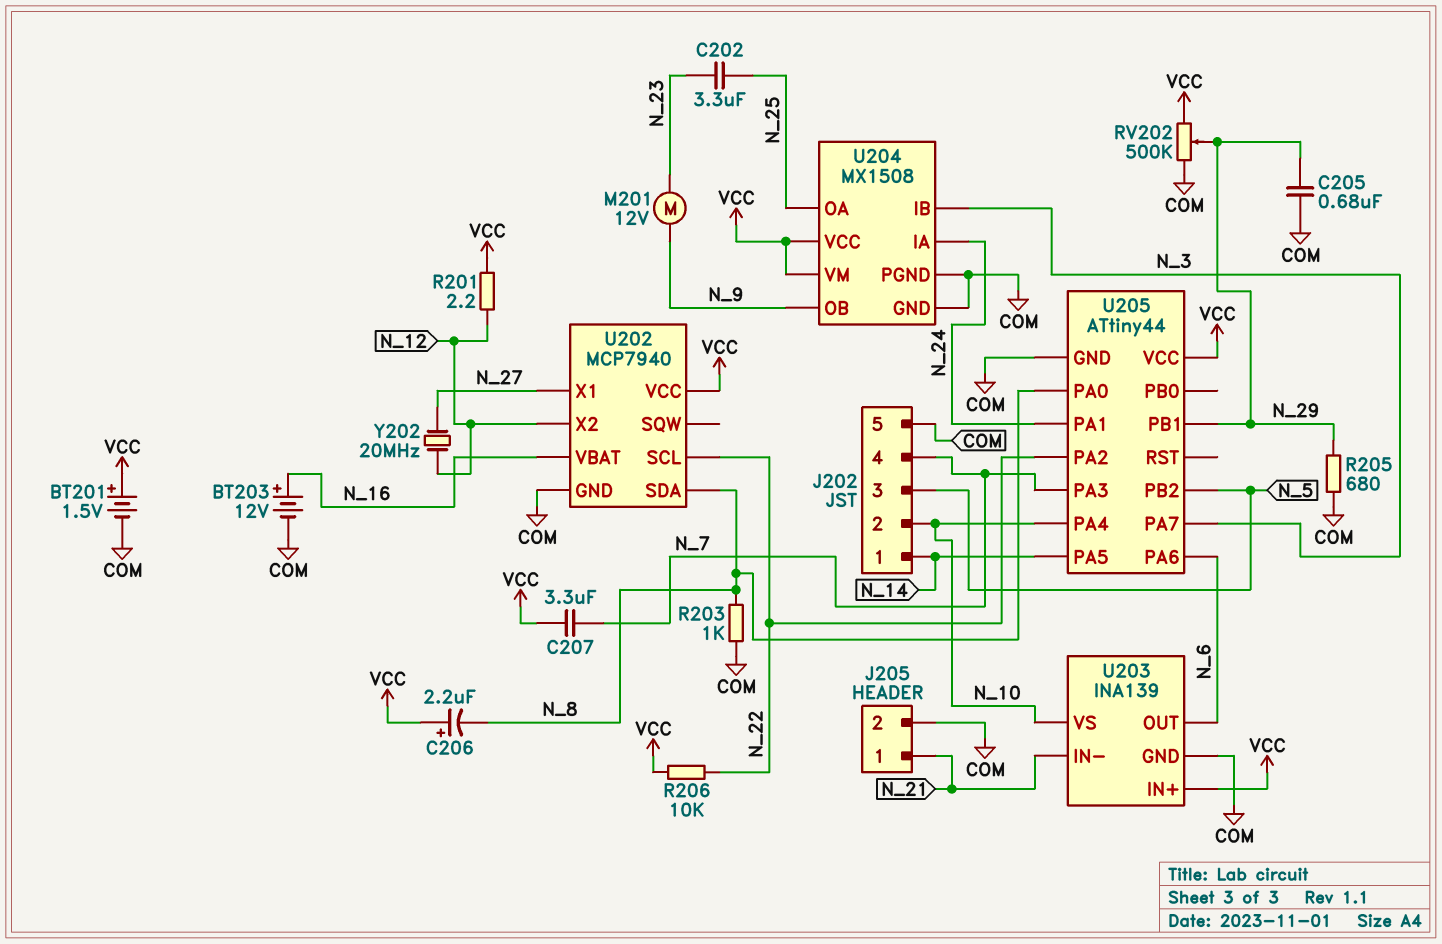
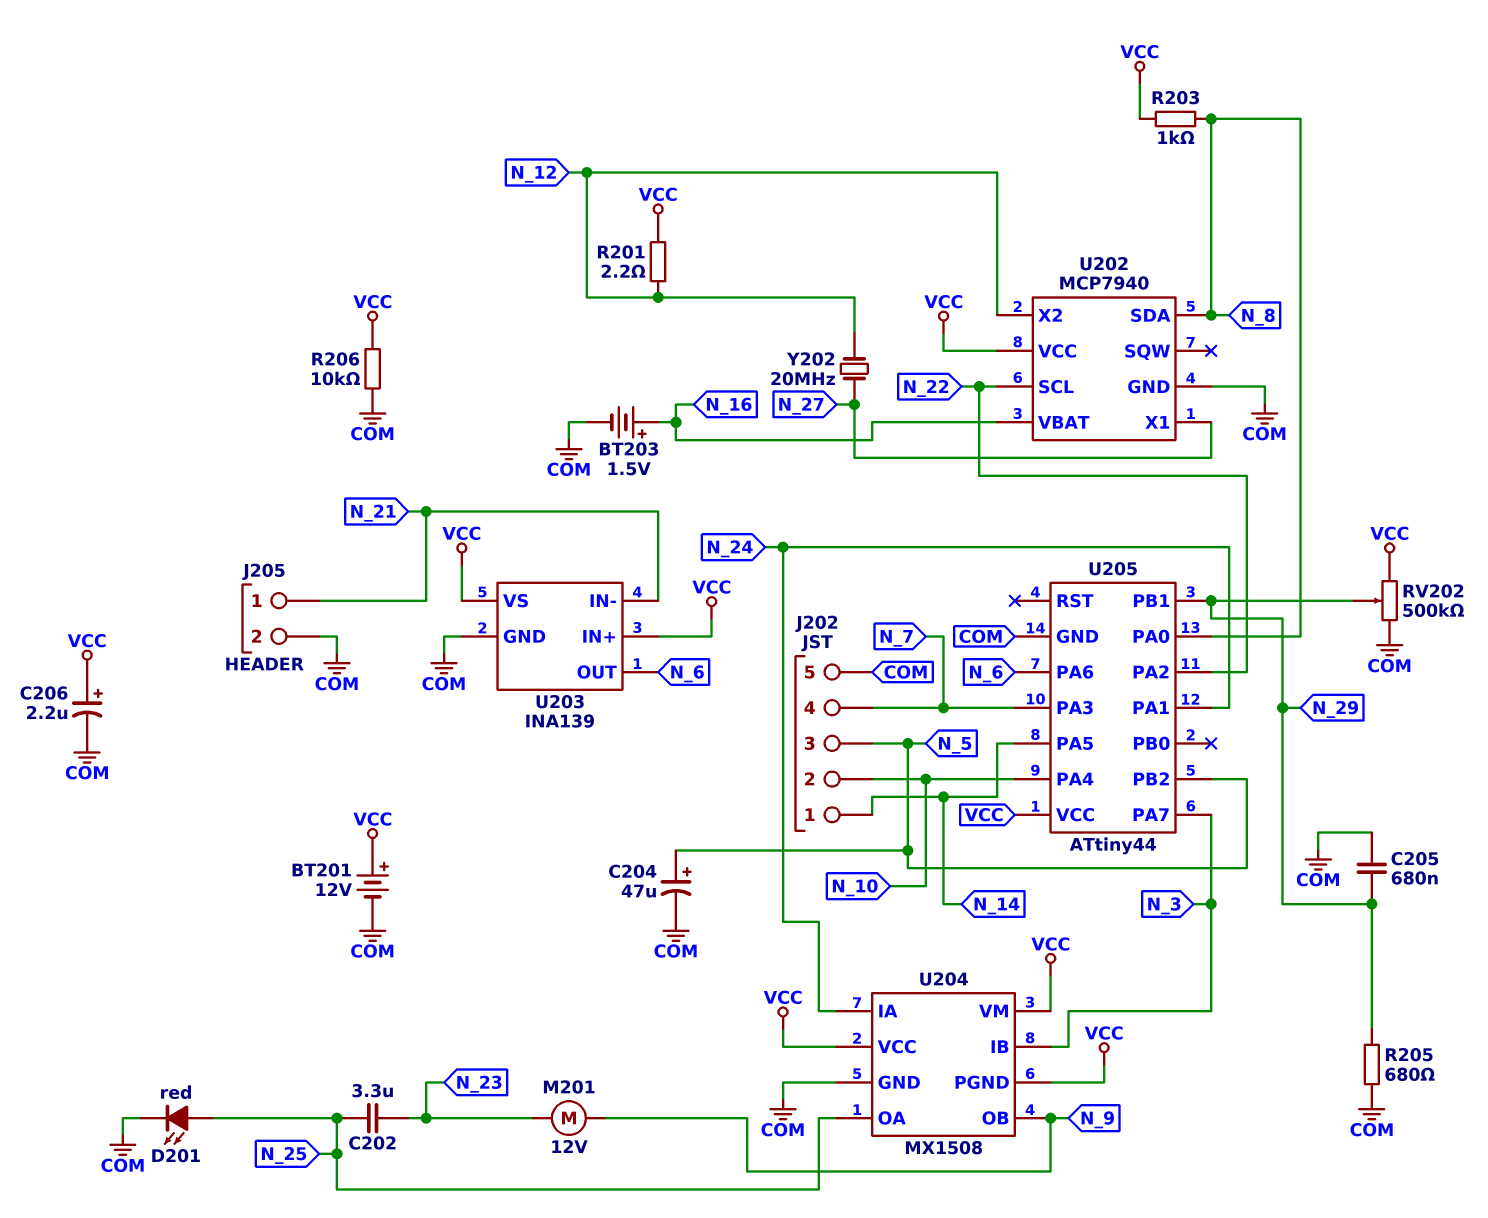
BT201: 1.5V (plus VCC, minus COM) -> 12V (plus VCC, minus COM)
BT203: 12V (plus N_16, minus COM) -> 1.5V (plus N_16, minus COM)
C204: none -> 47uF (plus N_5, minus COM)
C206: 2.2uF (plus VCC, minus N_8) -> 2.2uF (plus VCC, minus COM)
C207: 3.3uF (N_7, VCC) -> none
D201: none -> LED red (A N_25, K COM)
R203: 1k (COM, N_8) -> 1k (N_8, VCC)
R206: 10k (N_22, VCC) -> 10k (COM, VCC)
U203 pin VS: N_10 -> VCC
U204 pin PGND: COM -> VCC

